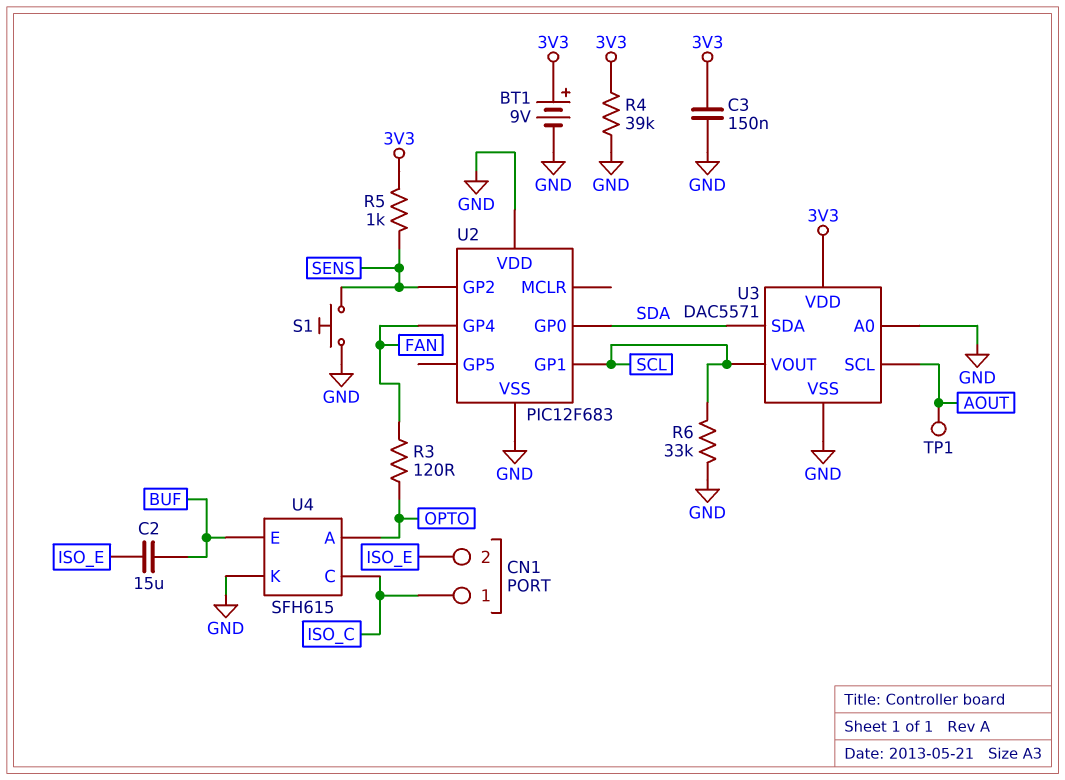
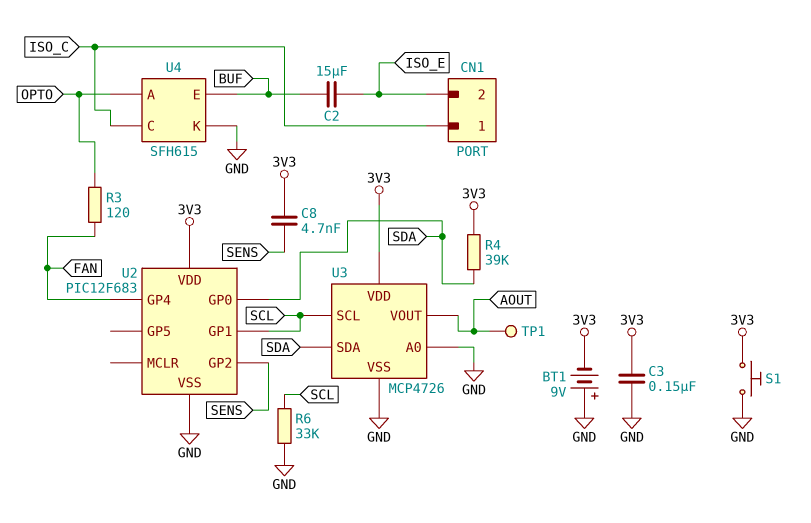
BT1: 9V (plus 3V3, minus GND) -> 9V (plus GND, minus 3V3)
C8: none -> 4.7nF (3V3, SENS)
R4: 39k (3V3, GND) -> 39k (3V3, SDA)
R5: 1k (3V3, SENS) -> none
S1: button (GND, SENS) -> button (3V3, GND)
U2 pin VDD: GND -> 3V3
U3: DAC5571 -> MCP4726
U3 pin SCL: AOUT -> SCL
U3 pin VOUT: SCL -> AOUT

